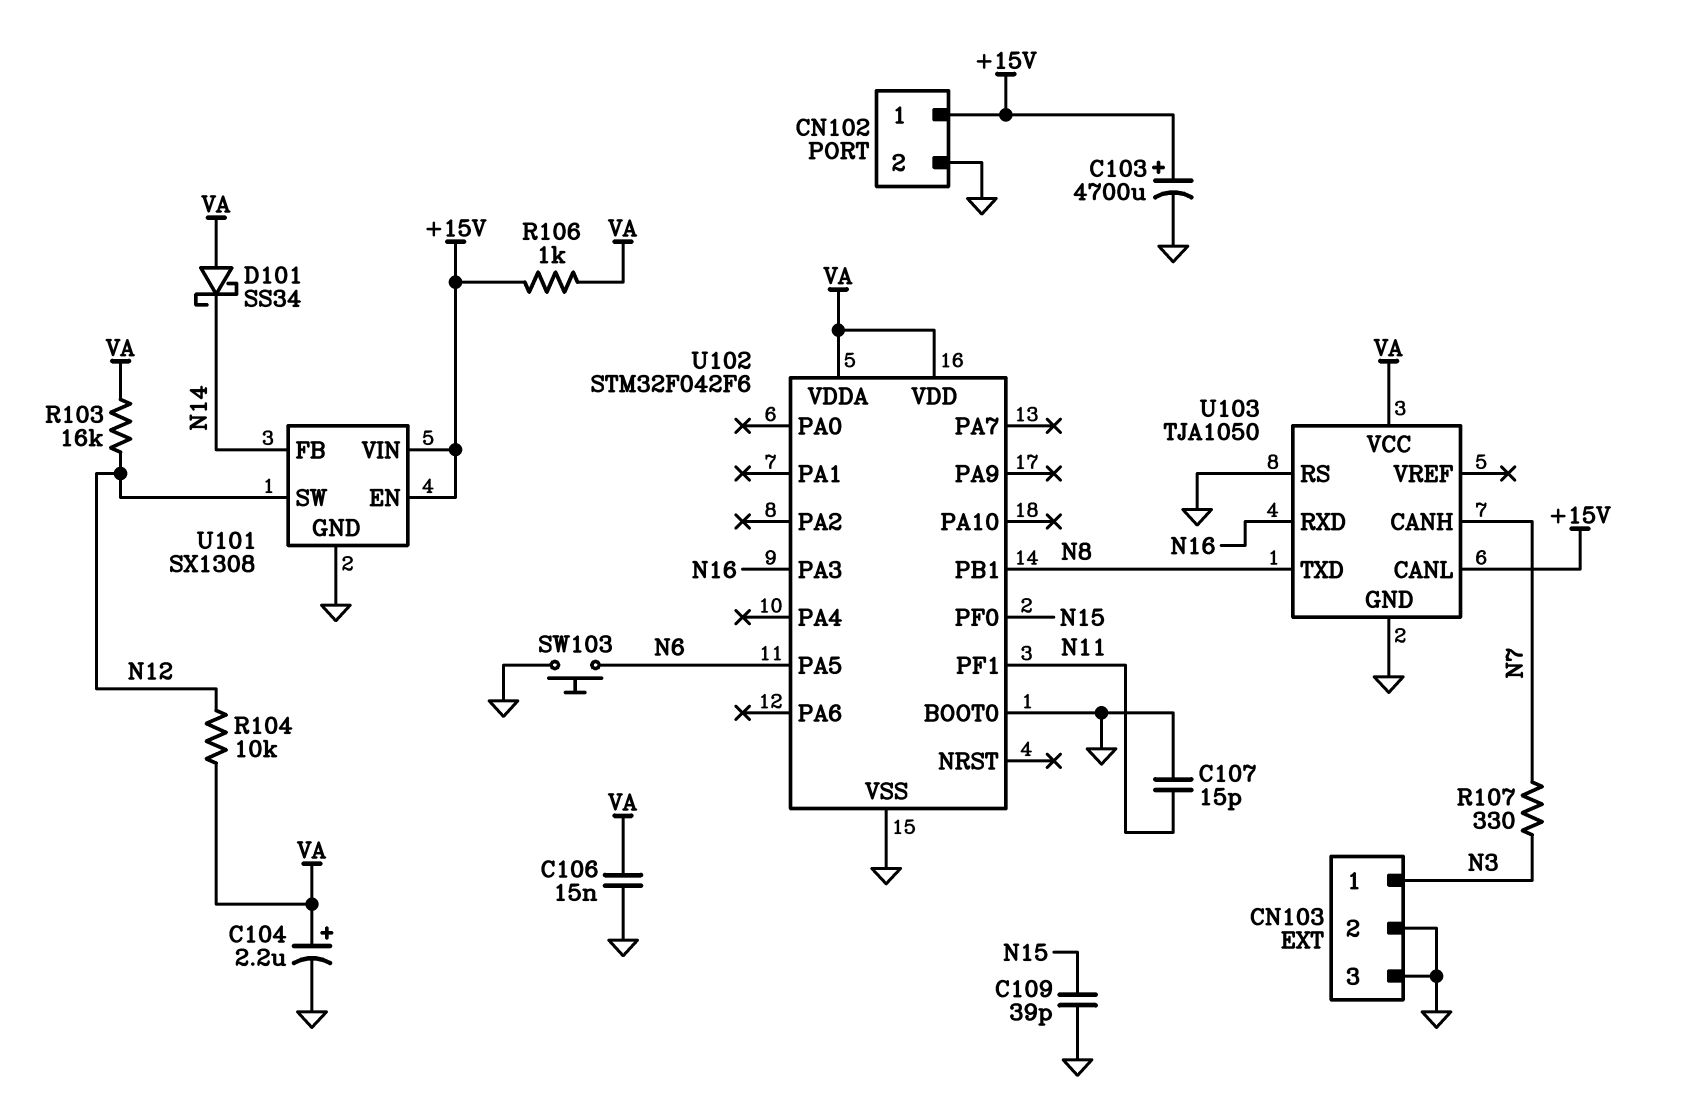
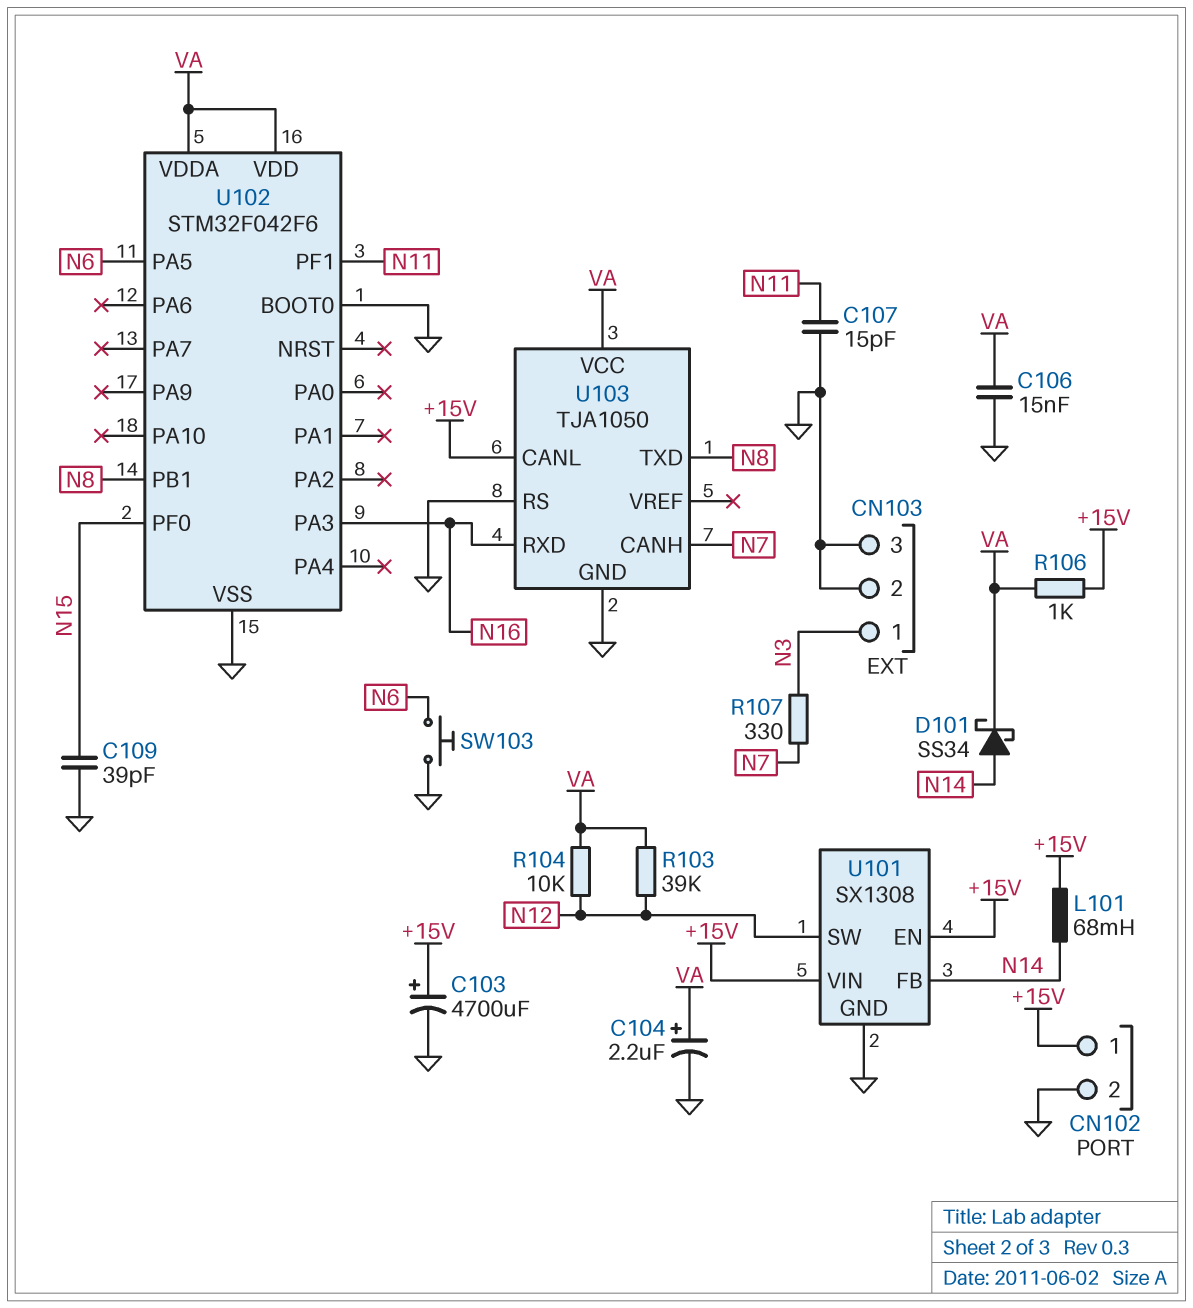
D101: schottky SS34 (A VA, K N14) -> schottky SS34 (A N14, K VA)
L101: none -> 68mH (+15V, N14)
R103: 16k (N12, VA) -> 39k (N12, VA)

